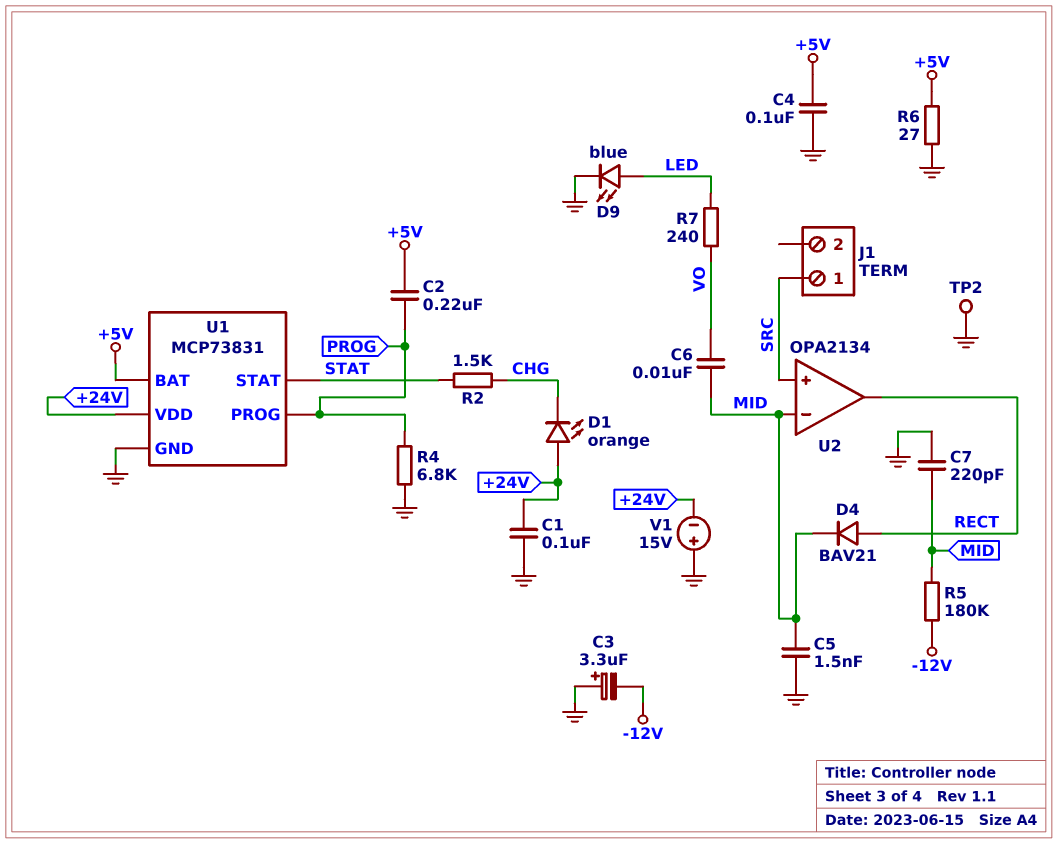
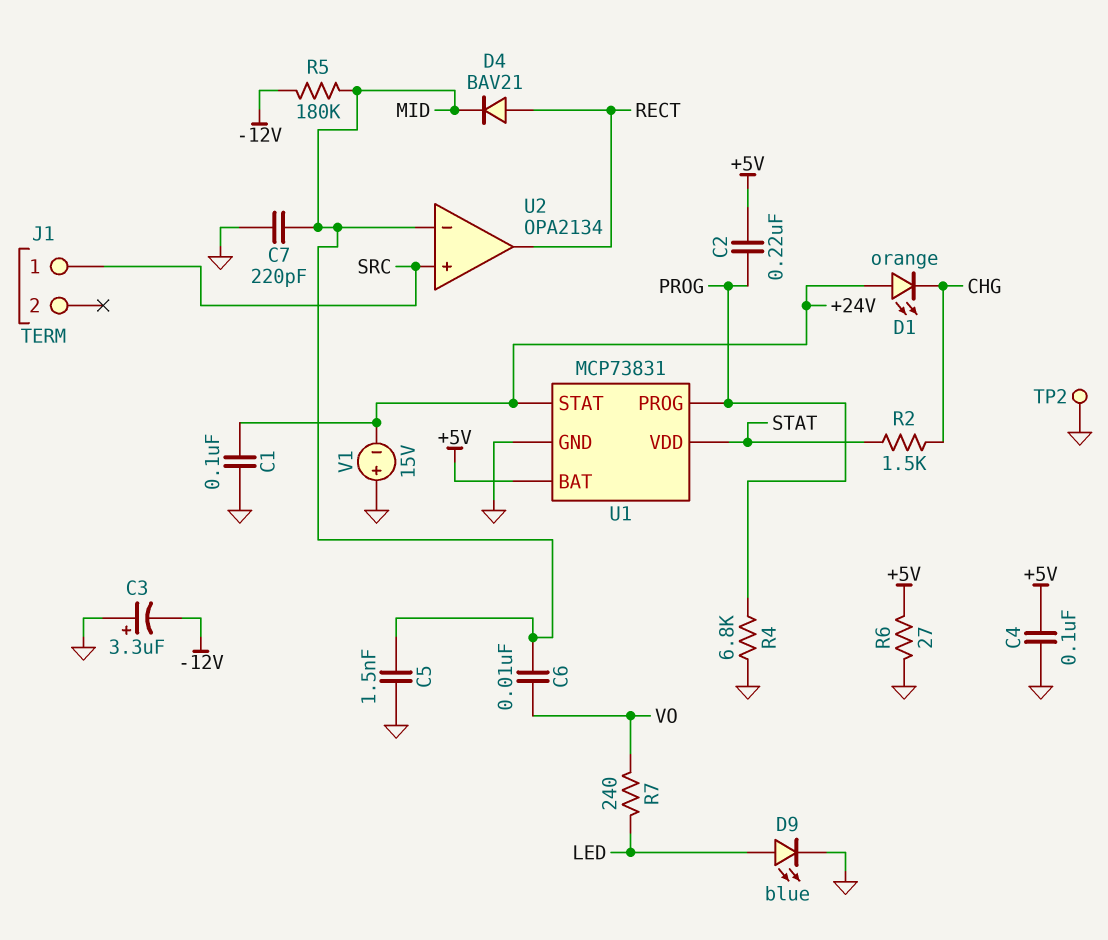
U1 pin STAT: STAT -> +24V
U1 pin VDD: +24V -> STAT

